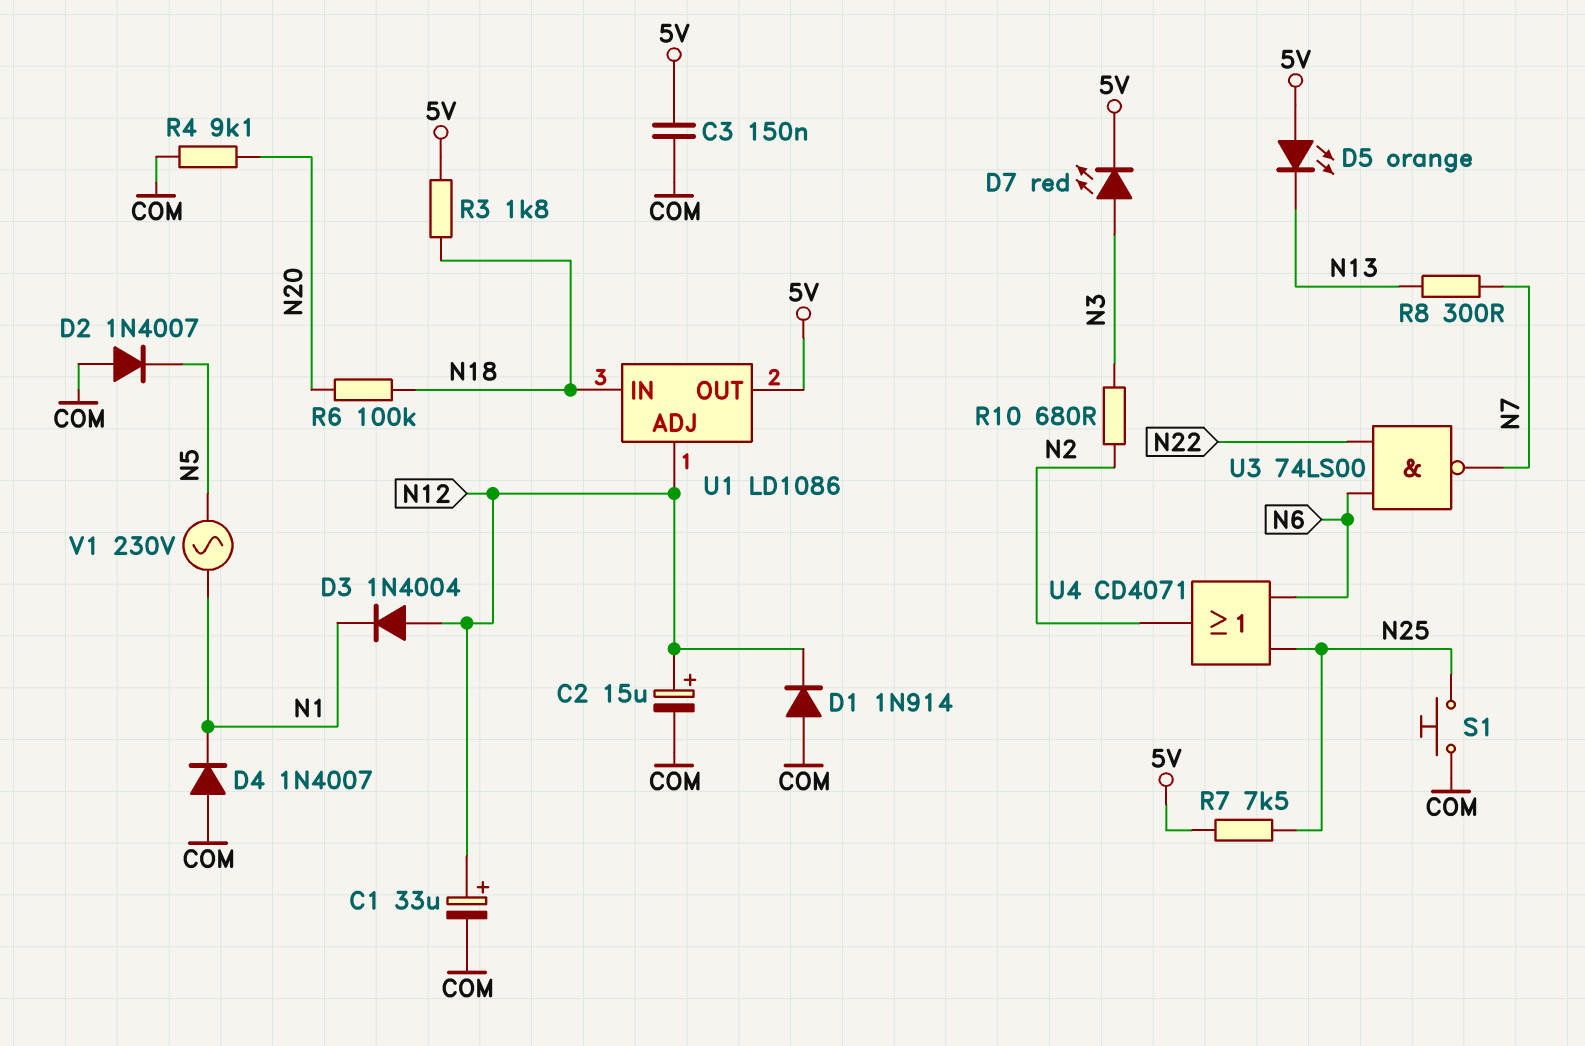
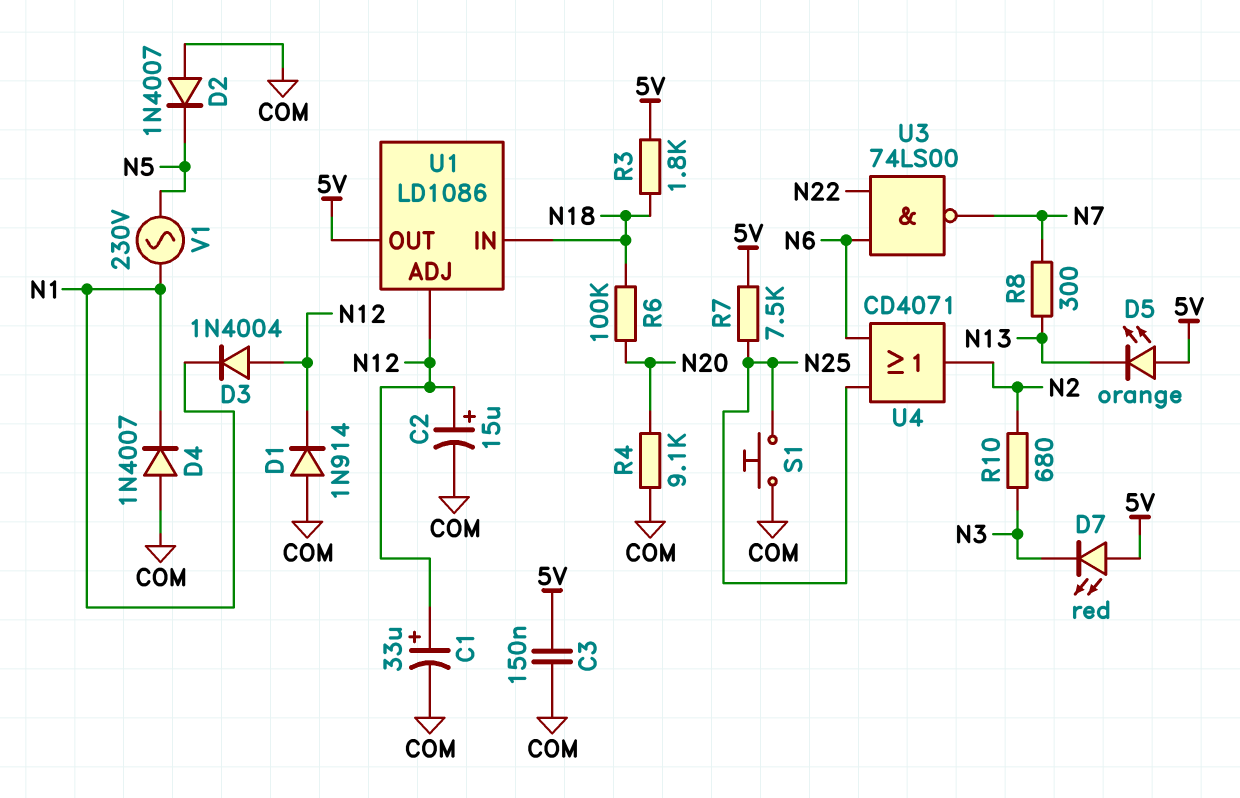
D7: LED red (A N3, K 5V) -> LED red (A 5V, K N3)

